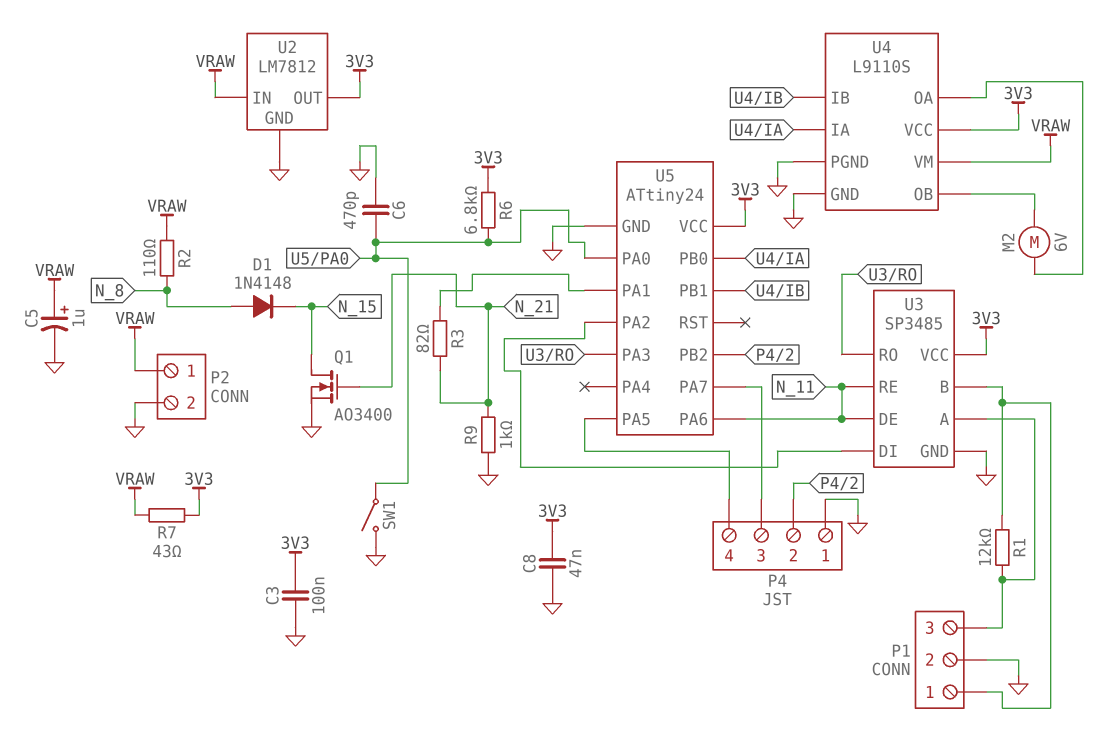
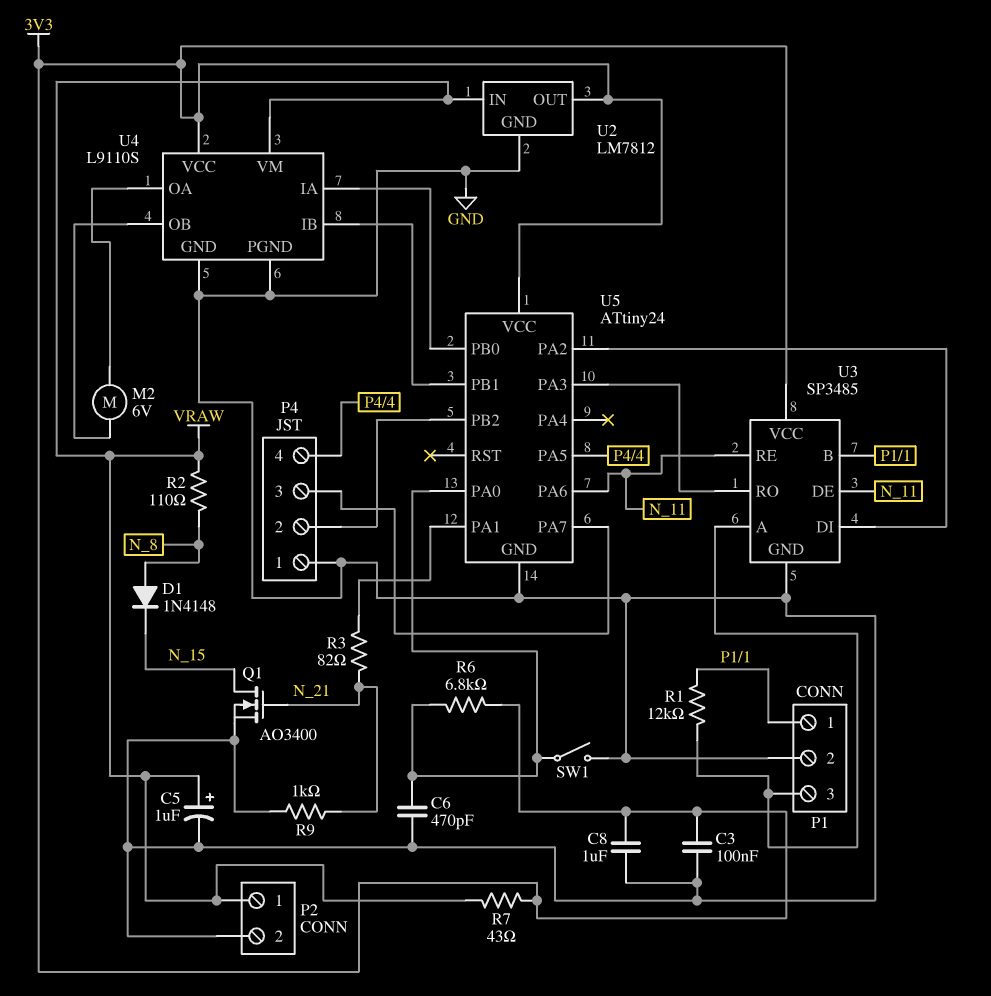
C8: 47nF (3V3, GND) -> 1uF (3V3, GND)

